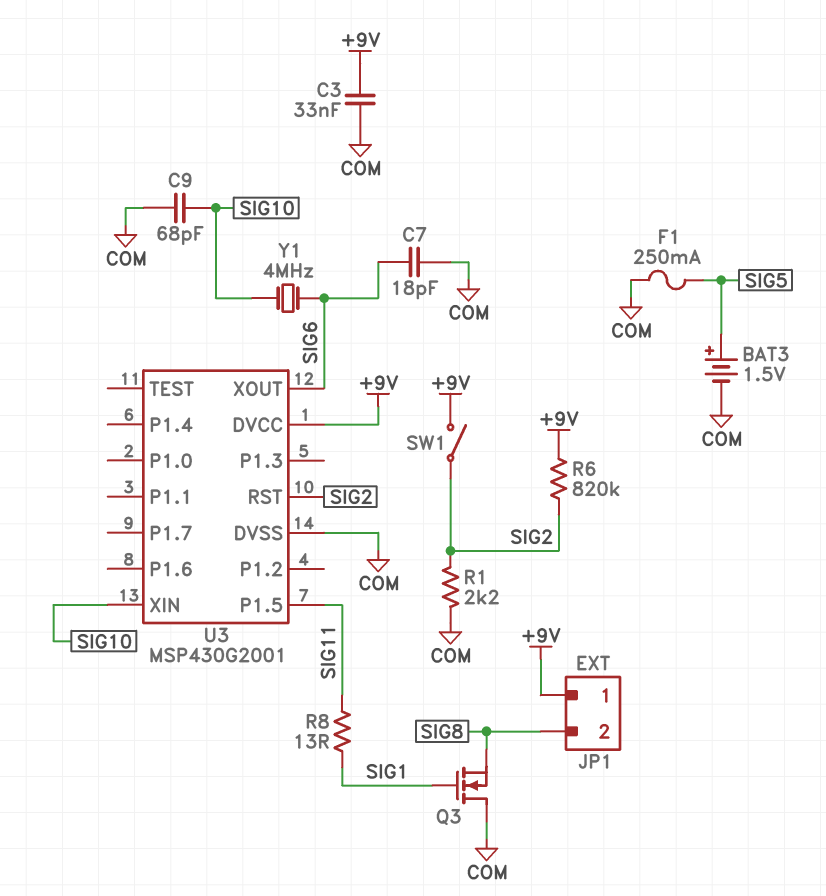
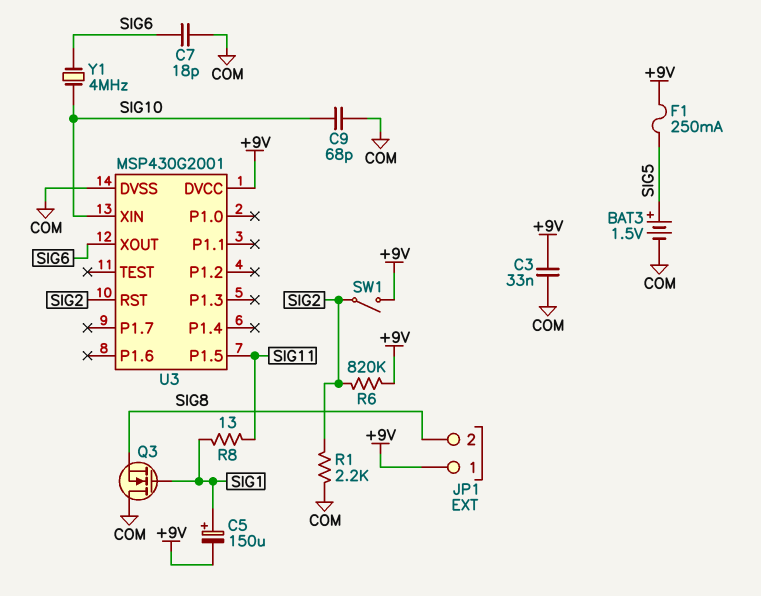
C5: none -> 150uF (plus SIG1, minus +9V)
F1: 250mA (COM, SIG5) -> 250mA (+9V, SIG5)

